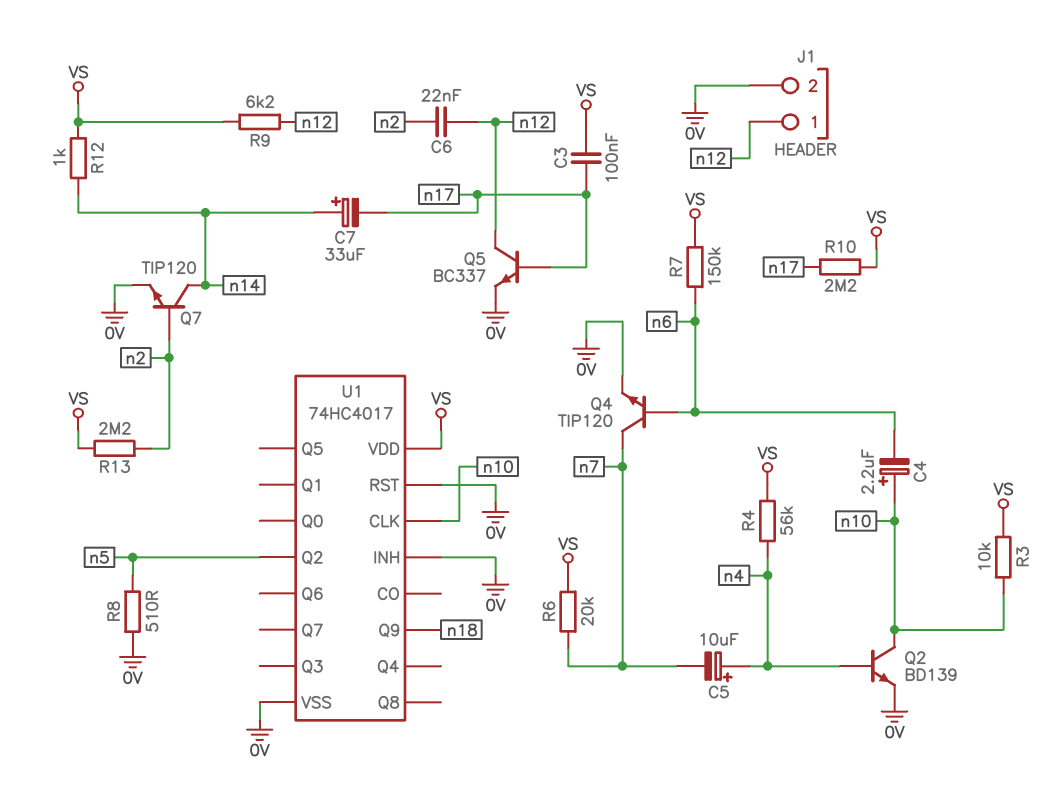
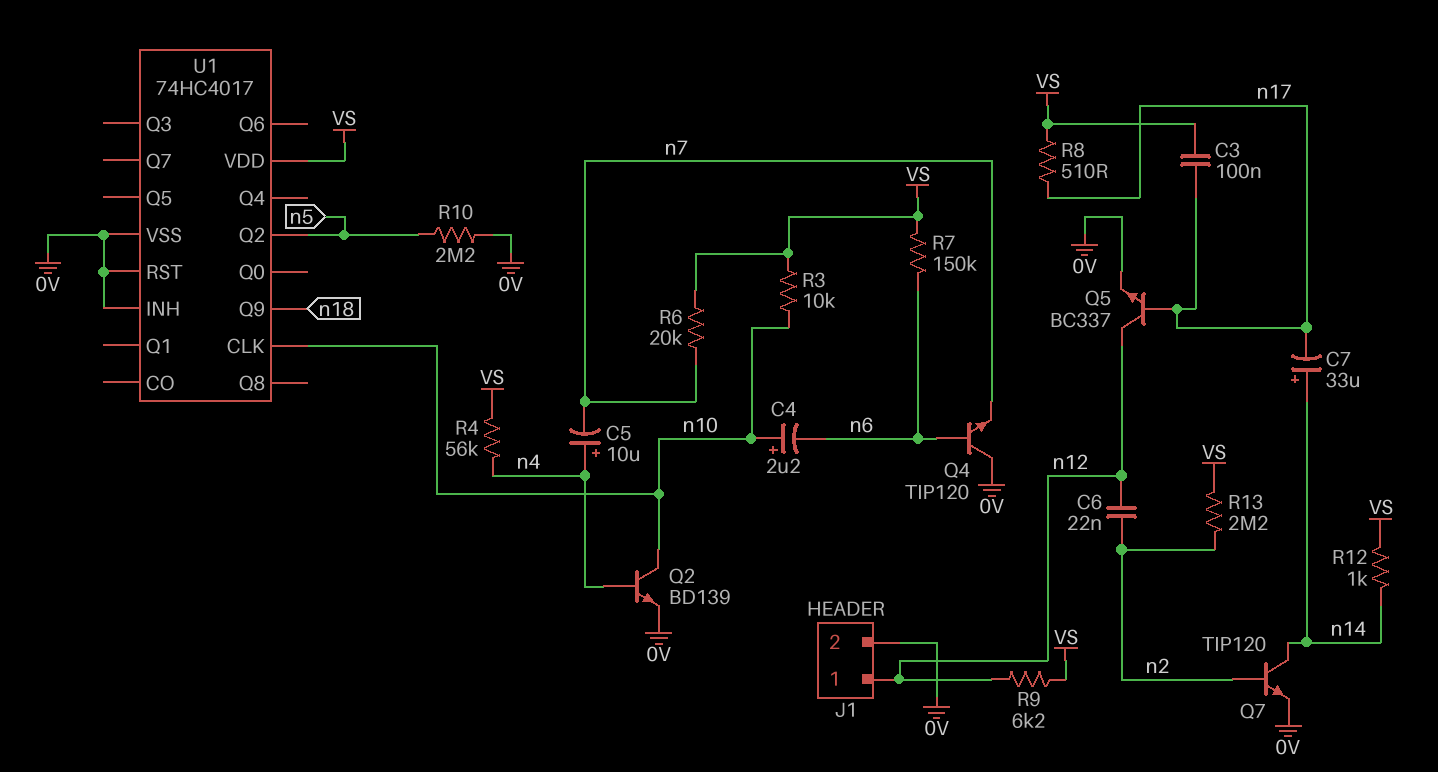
Q4: NPN TIP120 (B n6, C n7, E 0V) -> NPN TIP120 (B n6, C 0V, E n7)
R8: 510 (0V, n5) -> 510 (VS, n17)
R10: 2.2M (VS, n17) -> 2.2M (0V, n5)

